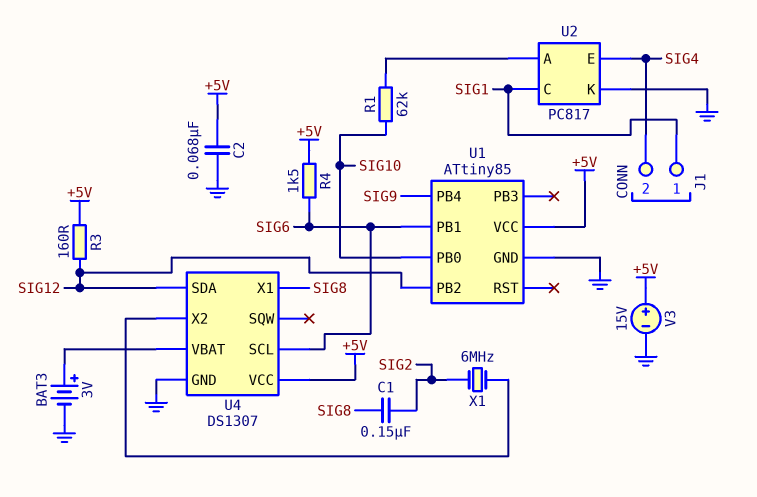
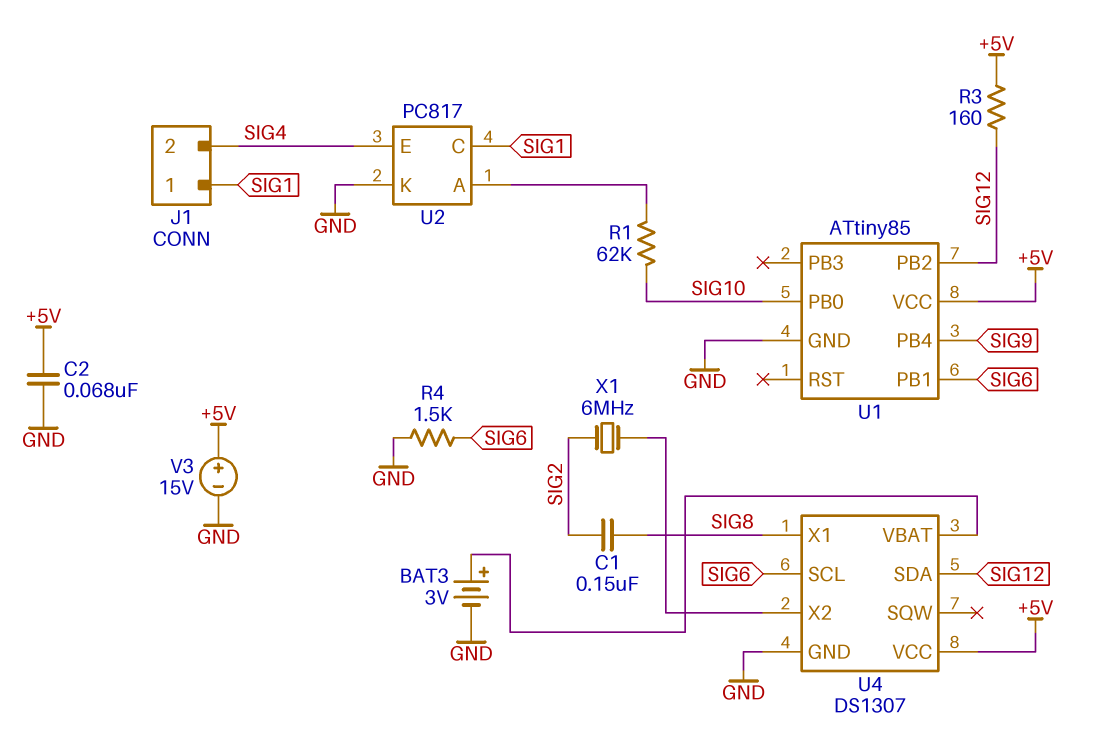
R4: 1.5k (+5V, SIG6) -> 1.5k (GND, SIG6)

